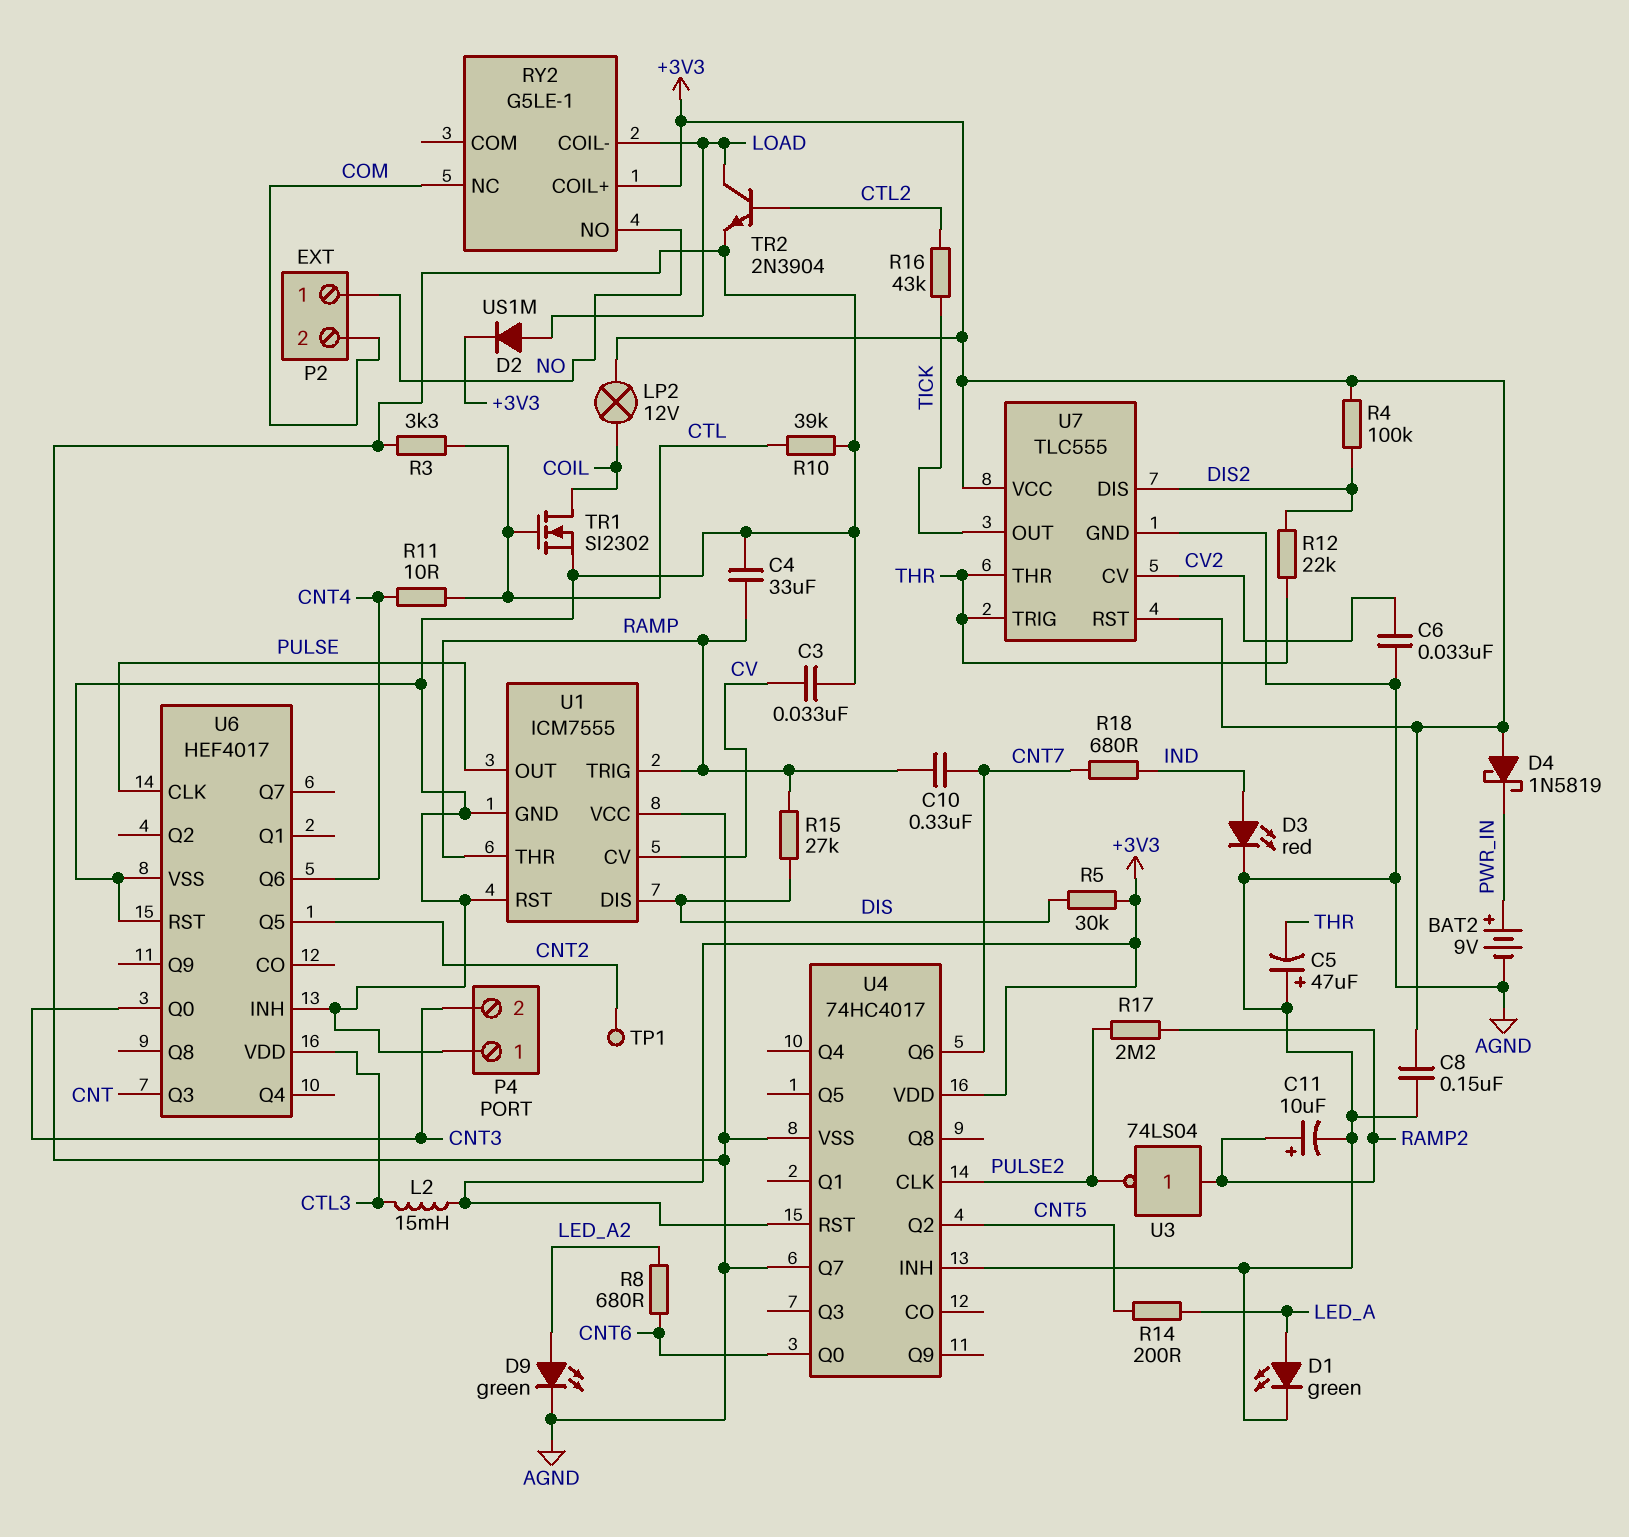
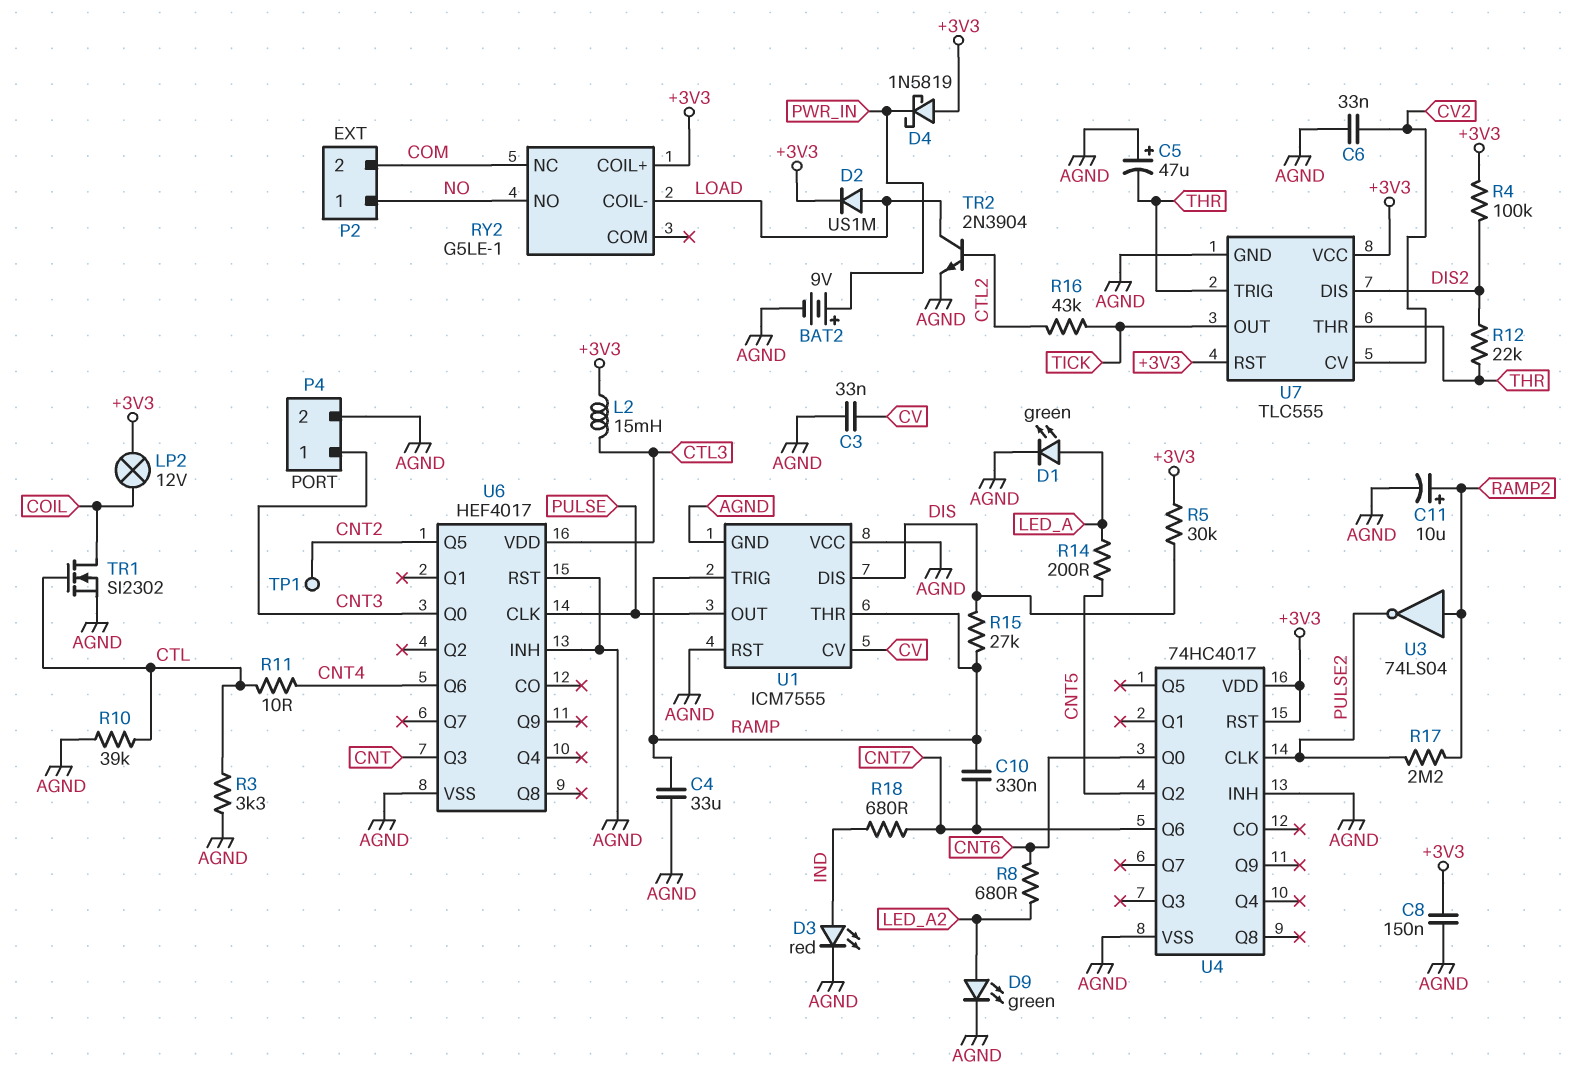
P4 pin 1: AGND -> CNT3
P4 pin 2: CNT3 -> AGND
U4 pin Q7: AGND -> none

